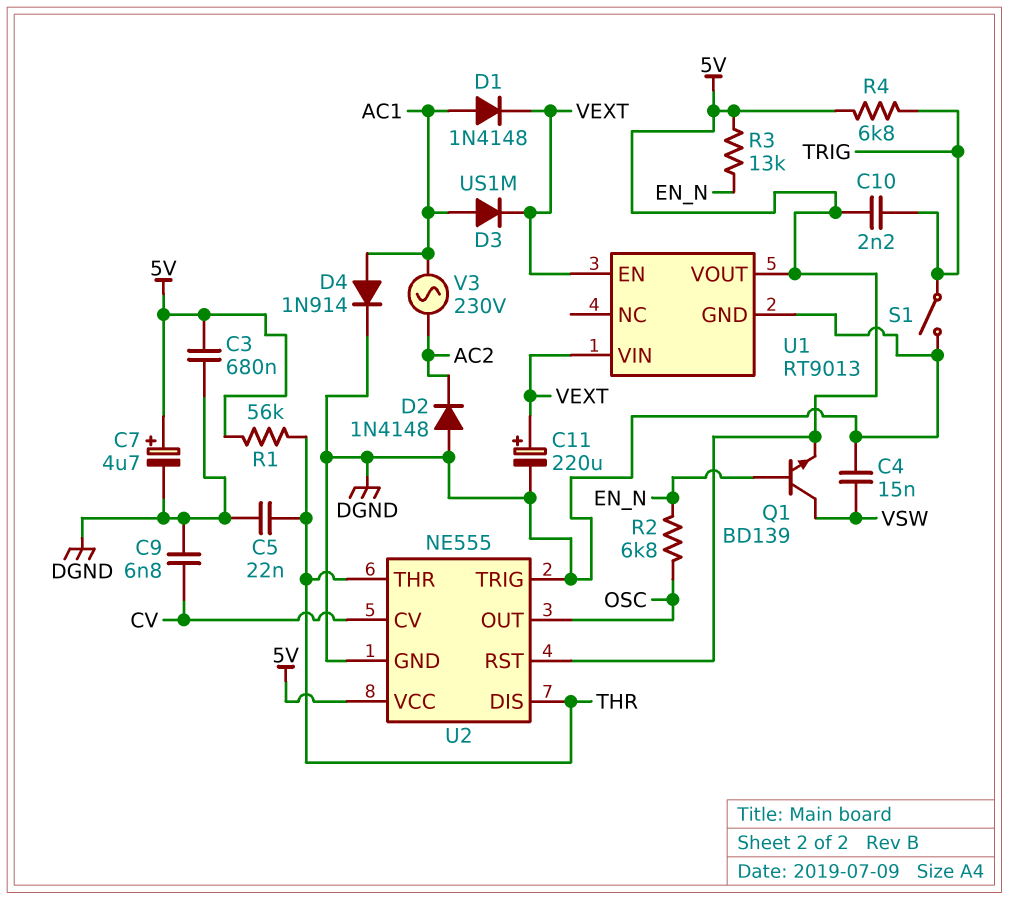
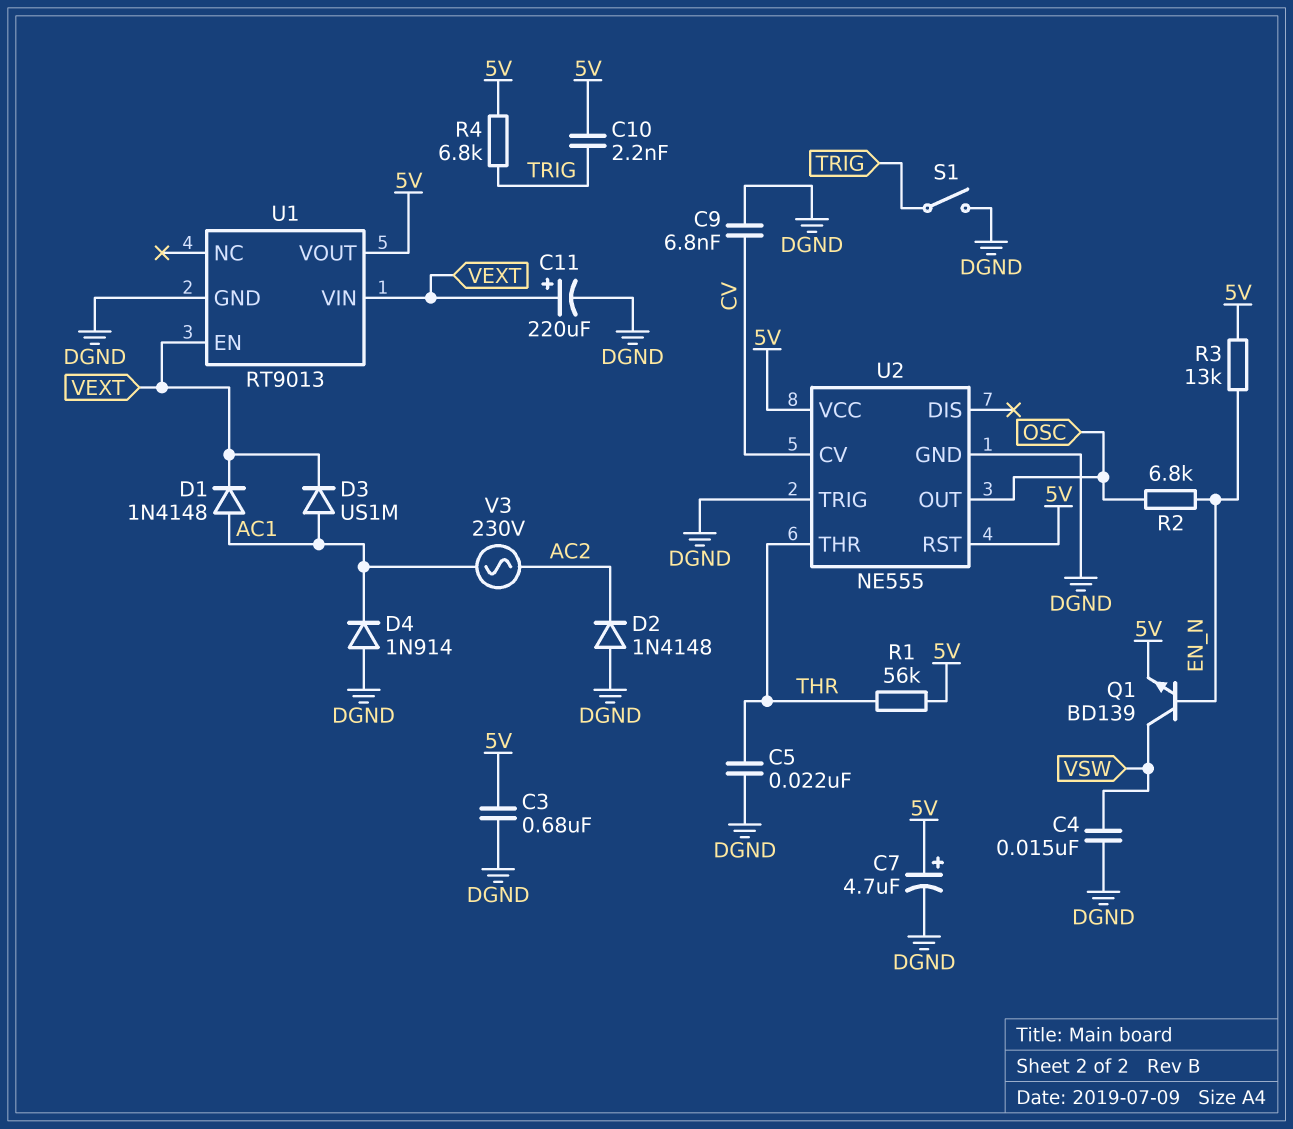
D4: diode 1N914 (A AC1, K DGND) -> diode 1N914 (A DGND, K AC1)
U2 pin DIS: THR -> none

